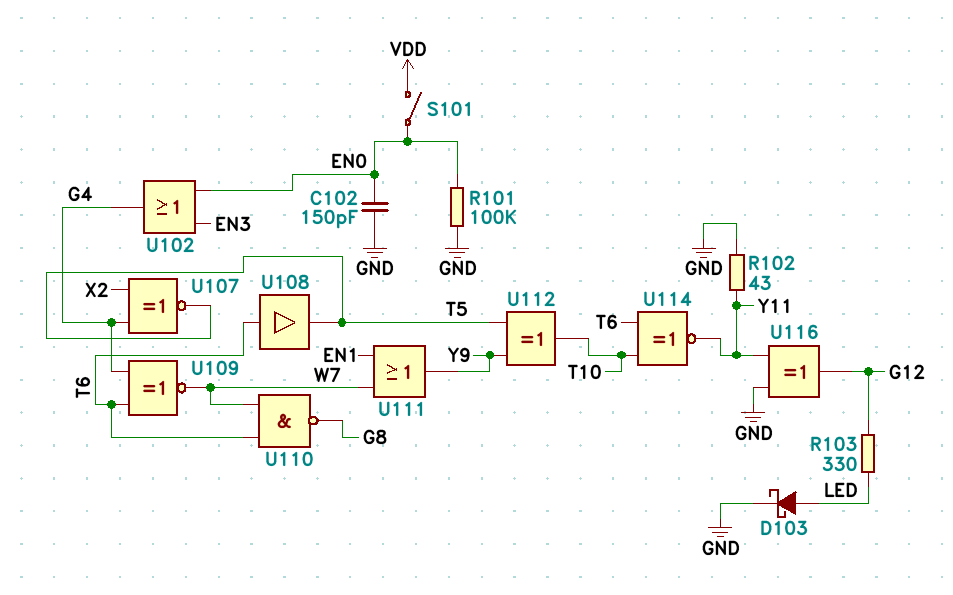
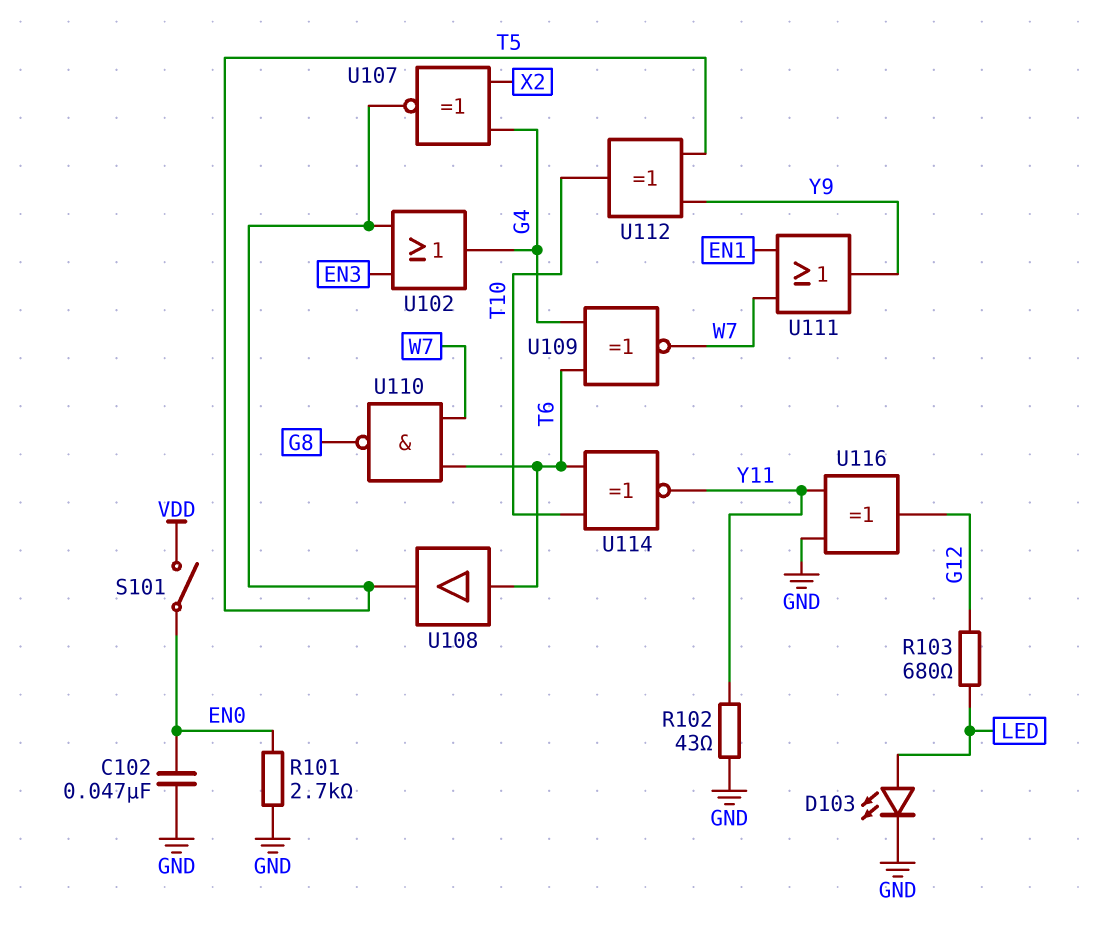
C102: 150pF (EN0, GND) -> 47nF (EN0, GND)
D103: schottky (A LED, K GND) -> LED (A LED, K GND)
R101: 100k (EN0, GND) -> 2.7k (EN0, GND)
R103: 330 (G12, LED) -> 680 (G12, LED)
U102: OR (in EN0, in EN3, out G4) -> OR (in EN3, in T5, out G4)

